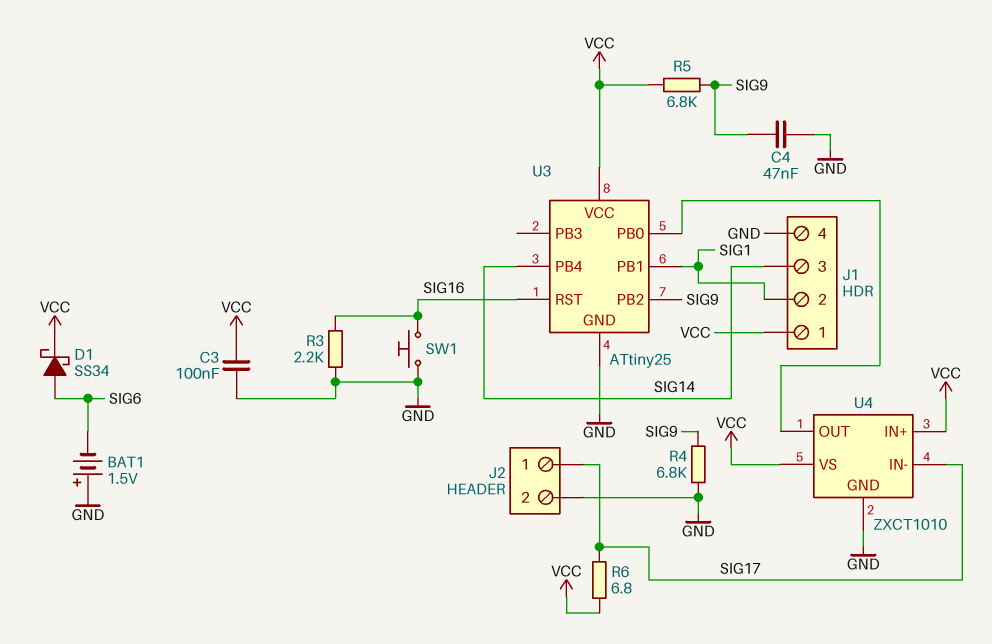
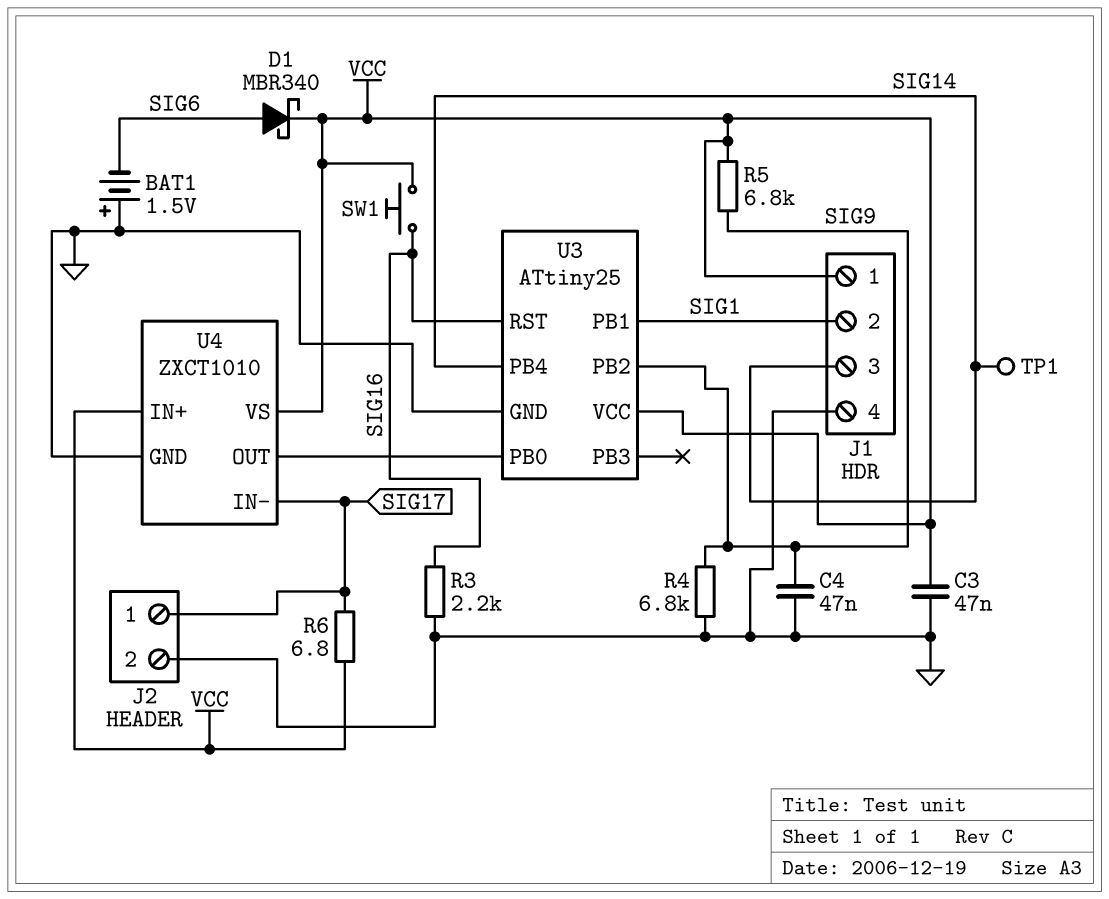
C3: 100nF (GND, VCC) -> 47nF (GND, VCC)
D1: schottky SS34 (A SIG6, K VCC) -> schottky MBR340 (A SIG6, K VCC)
SW1: button (GND, SIG16) -> button (SIG16, VCC)
TP1: none -> test point (SIG14)

